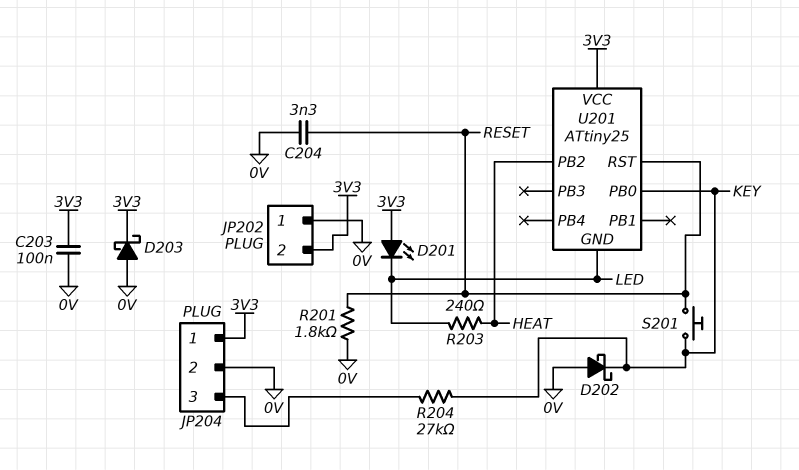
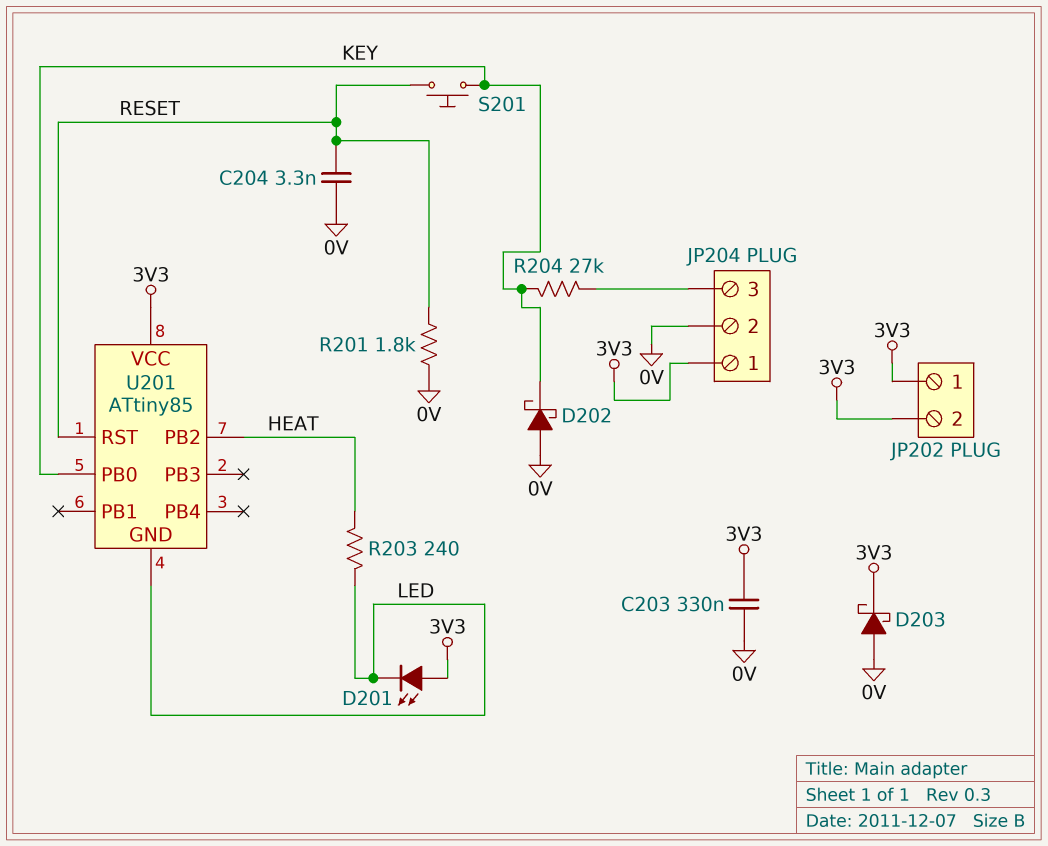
C203: 100nF (0V, 3V3) -> 330nF (0V, 3V3)
JP202 pin 1: 0V -> 3V3
U201: ATtiny25 -> ATtiny85

